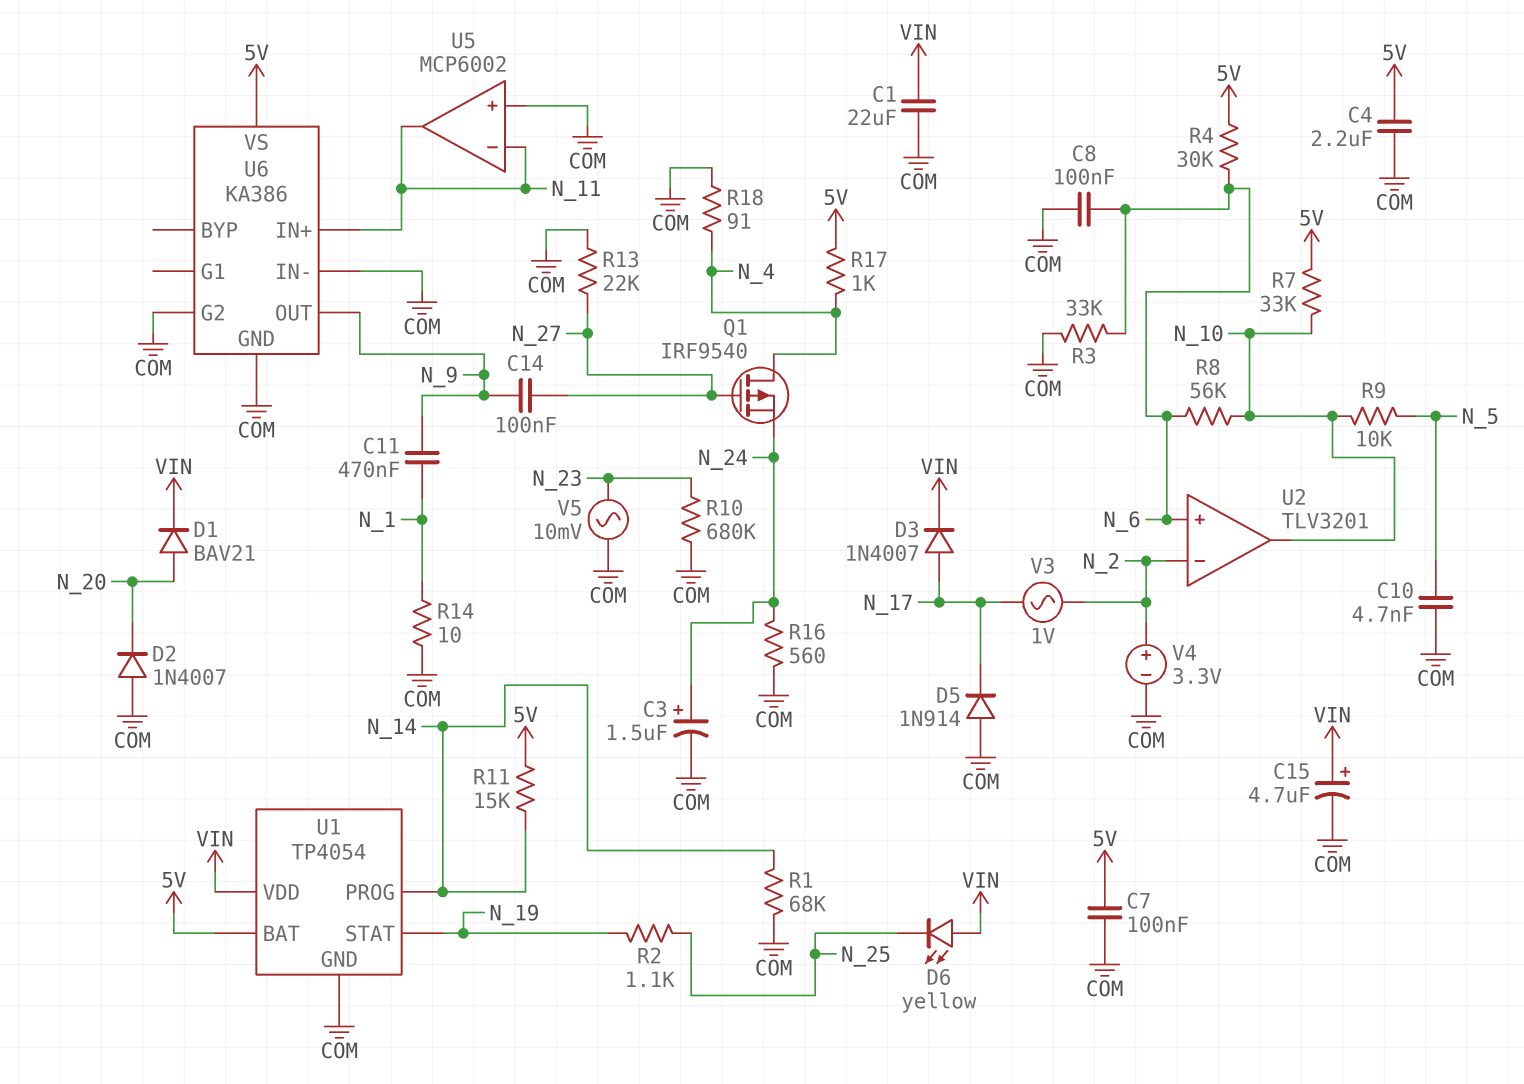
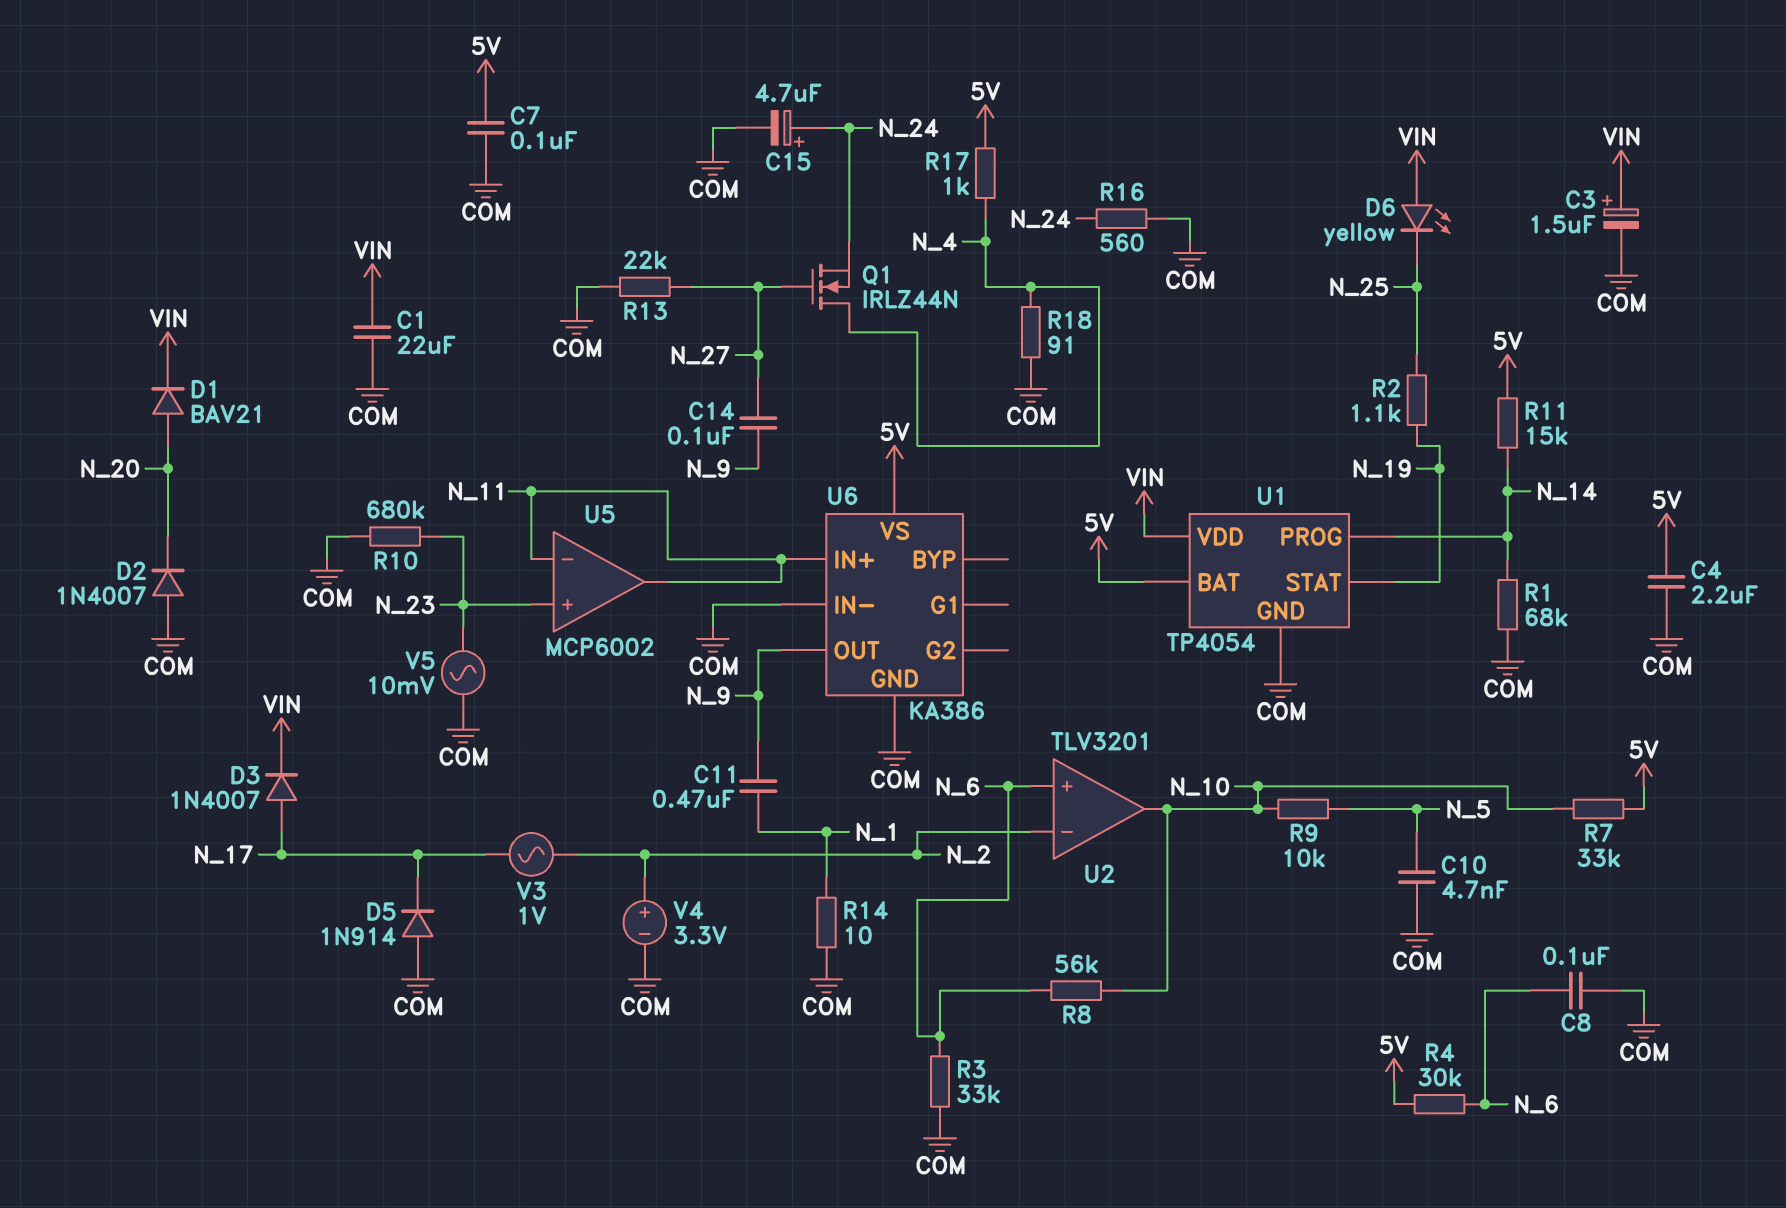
C3: 1.5uF (plus N_24, minus COM) -> 1.5uF (plus VIN, minus COM)
C15: 4.7uF (plus VIN, minus COM) -> 4.7uF (plus N_24, minus COM)
Q1: PMOS IRF9540 (G N_27, D N_4, S N_24) -> NMOS IRLZ44N (G N_27, D N_4, S N_24)
U5 pin in+: COM -> N_23
U6 pin G2: COM -> none

